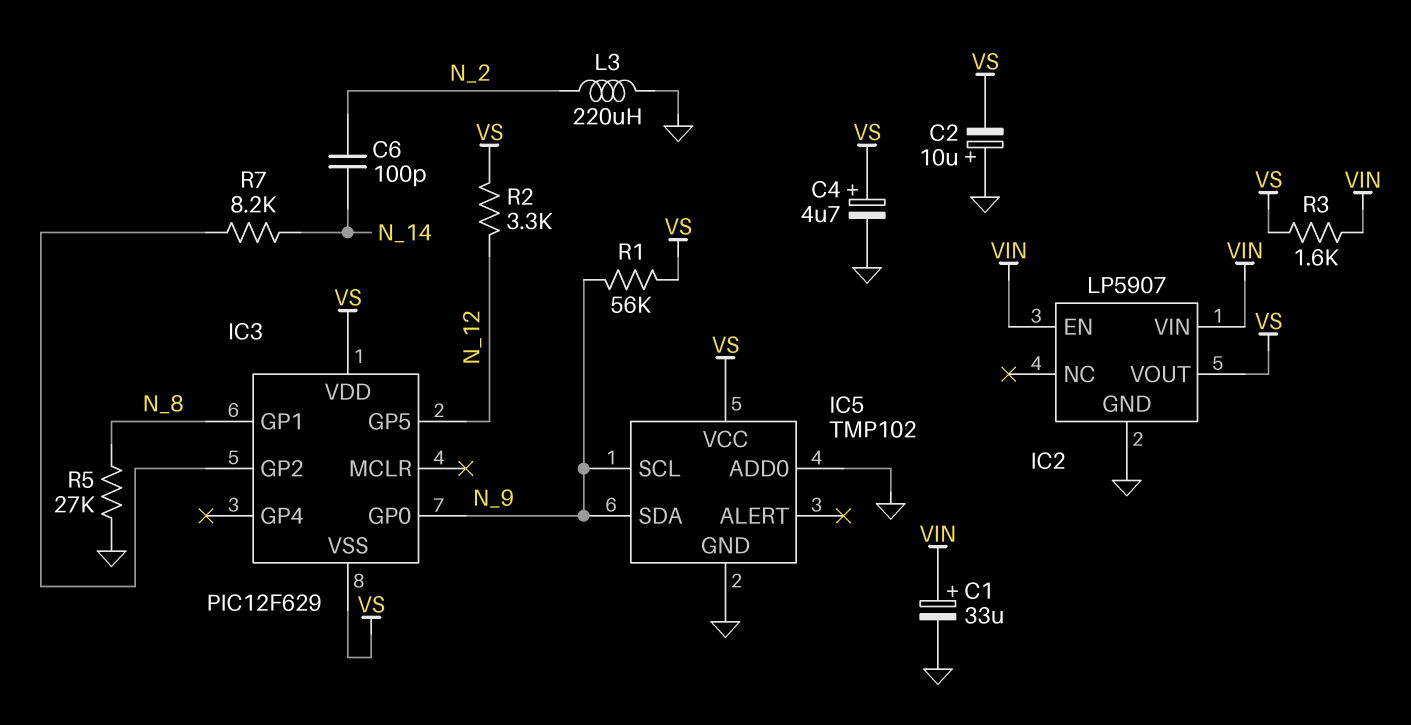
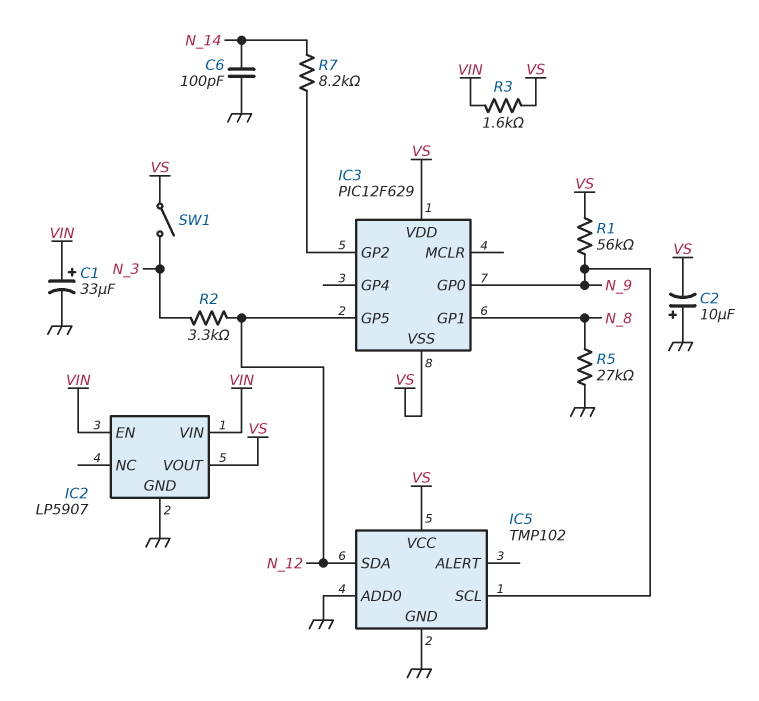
C4: 4.7uF (plus VS, minus GND) -> none
C6: 100pF (N_2, N_14) -> 100pF (GND, N_14)
IC5 pin SDA: N_9 -> N_12
L3: 220uH (GND, N_2) -> none
R2: 3.3k (N_12, VS) -> 3.3k (N_3, N_12)
SW1: none -> switch (N_3, VS)

